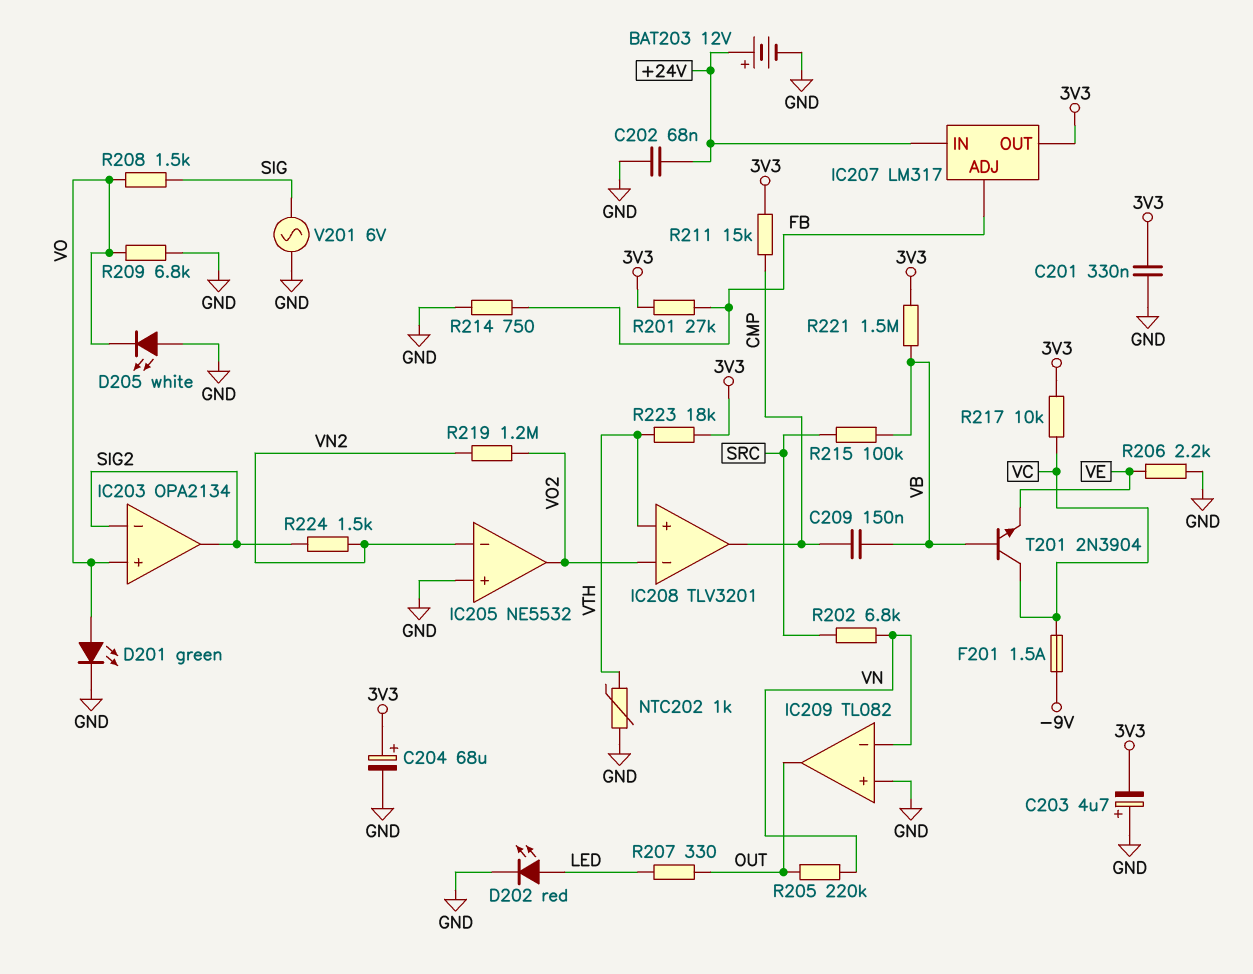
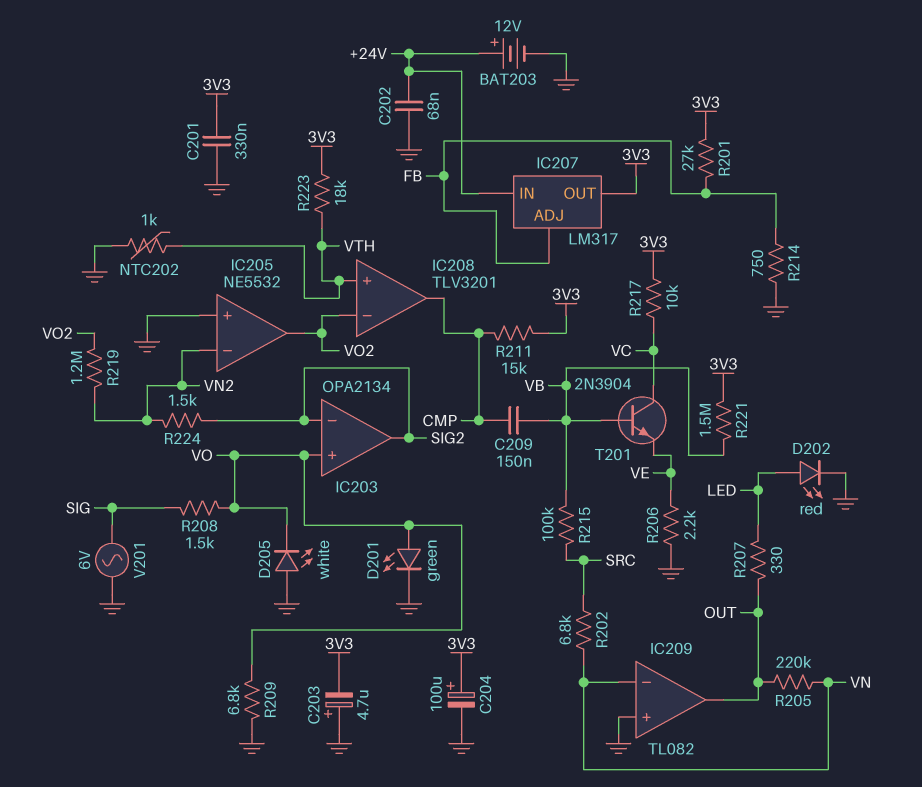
C204: 68uF (plus 3V3, minus GND) -> 100uF (plus 3V3, minus GND)
F201: 1.5A (-9V, VC) -> none

